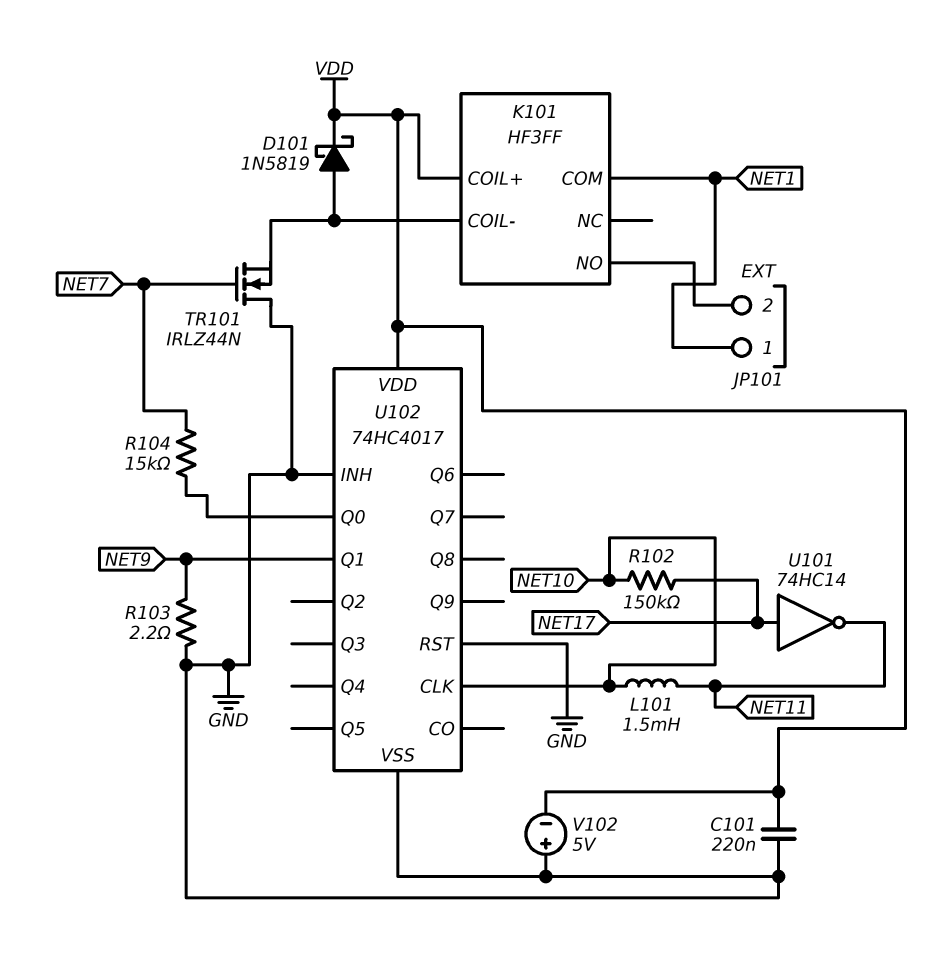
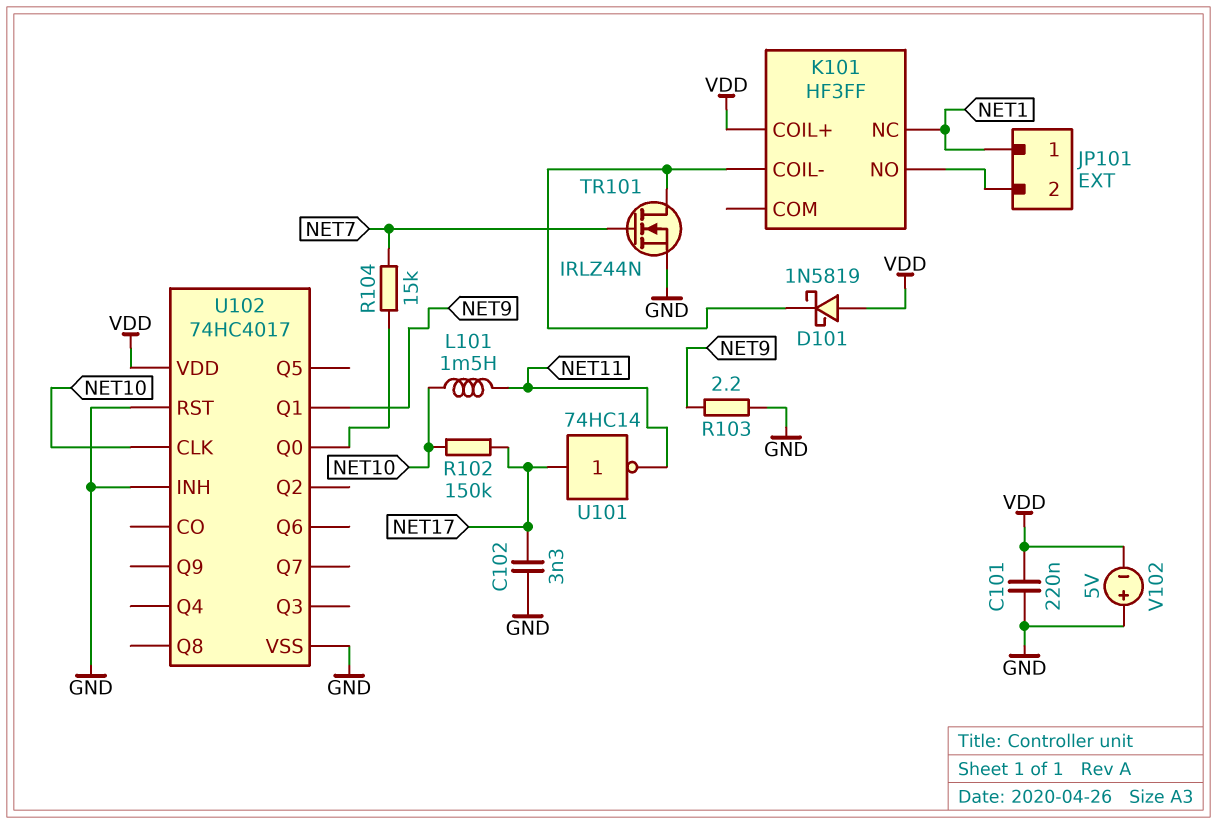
C102: none -> 3.3nF (GND, NET17)
D101: schottky 1N5819 (A K101/COIL-, K VDD) -> schottky 1N5819 (A VDD, K K101/COIL-)
K101 pin COM: NET1 -> none
K101 pin NC: none -> NET1
TR101: NMOS IRLZ44N (G NET7, D GND, S K101/COIL-) -> NMOS IRLZ44N (G NET7, D K101/COIL-, S GND)

